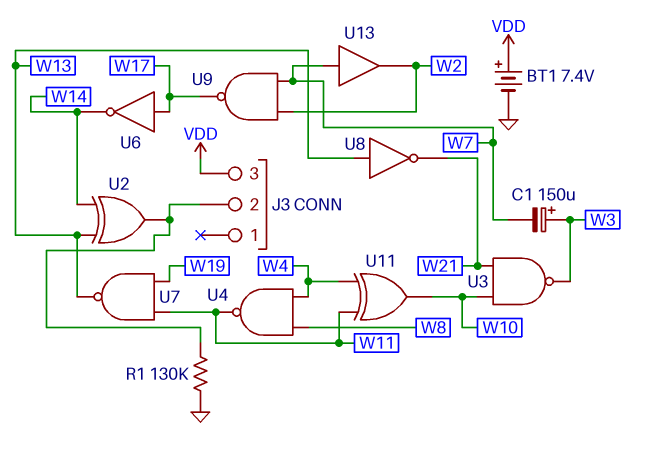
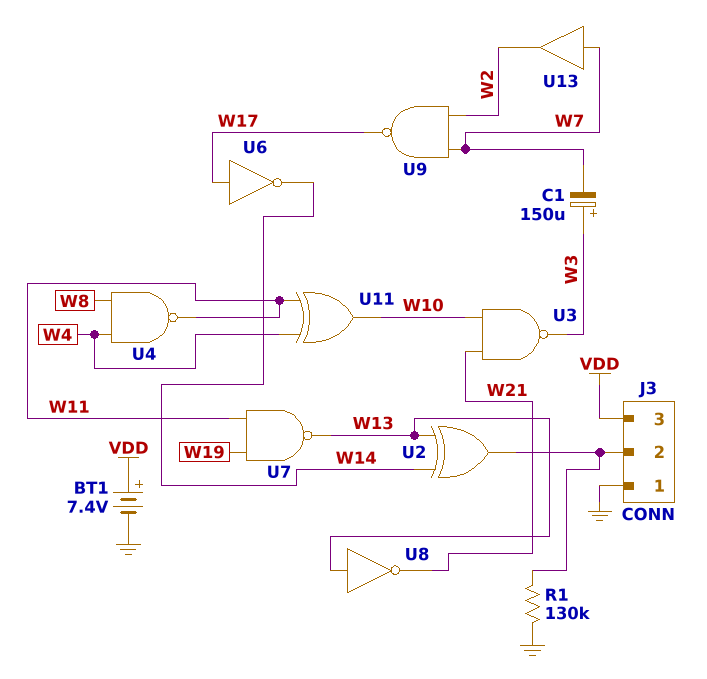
J3 pin 1: none -> GND

